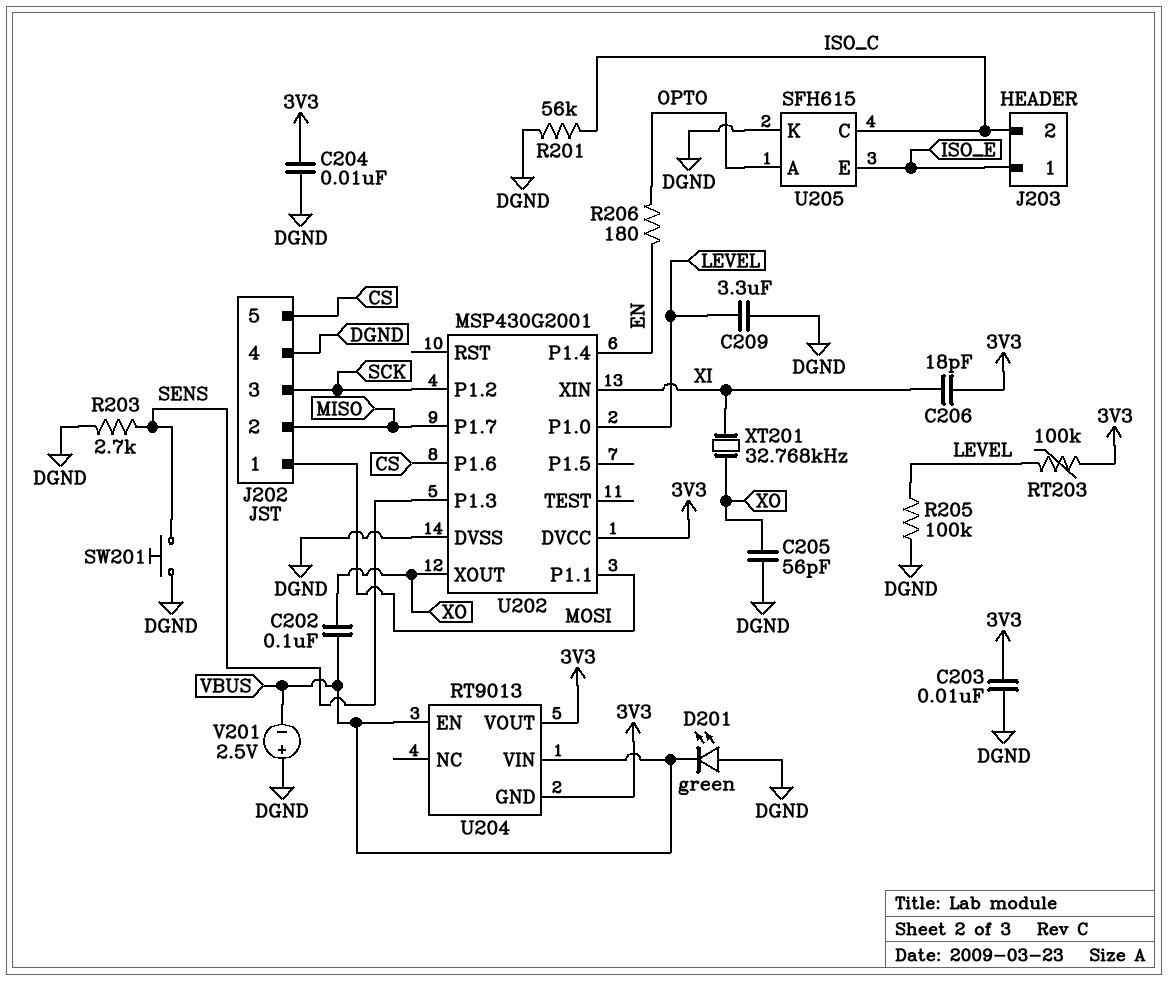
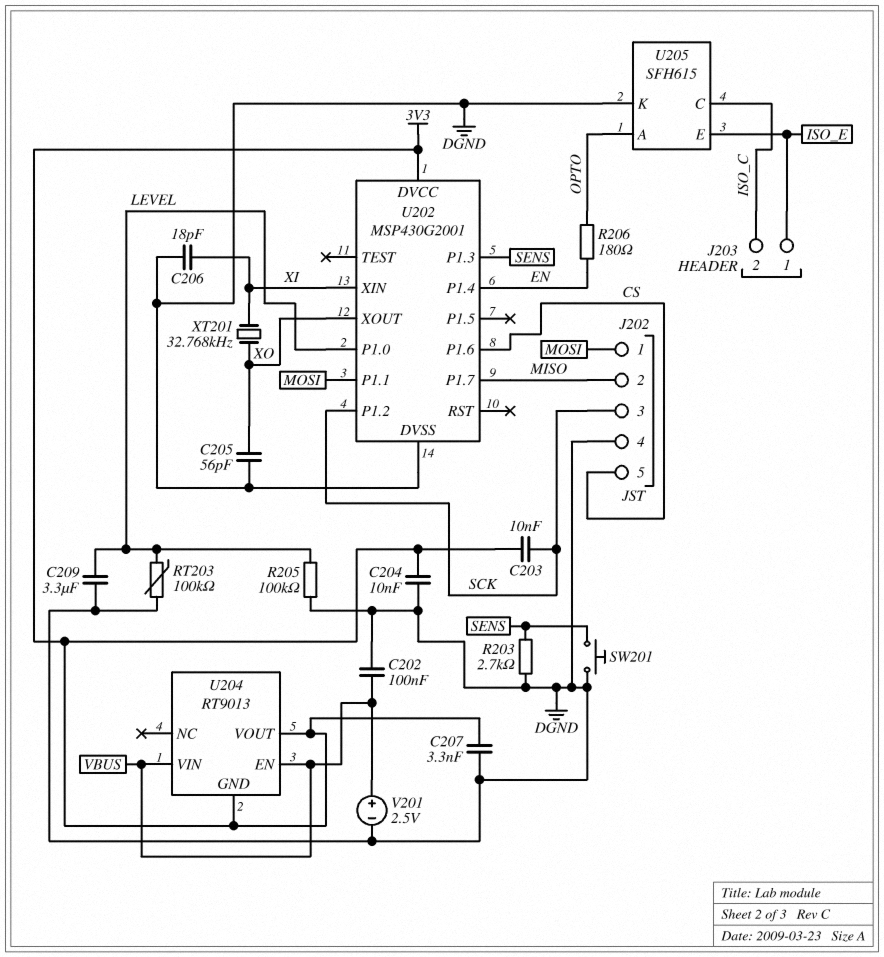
C202: 100nF (VBUS, XO) -> 100nF (DGND, VBUS)
C203: 10nF (3V3, DGND) -> 10nF (3V3, SCK)
C206: 18pF (3V3, XI) -> 18pF (DGND, XI)
C207: none -> 3.3nF (3V3, DGND)
D201: LED green (A DGND, K VBUS) -> none
R201: 56k (DGND, ISO_C) -> none
RT203: 100k (3V3, LEVEL) -> 100k (DGND, LEVEL)
V201: 2.5V (plus DGND, minus VBUS) -> 2.5V (plus VBUS, minus DGND)

